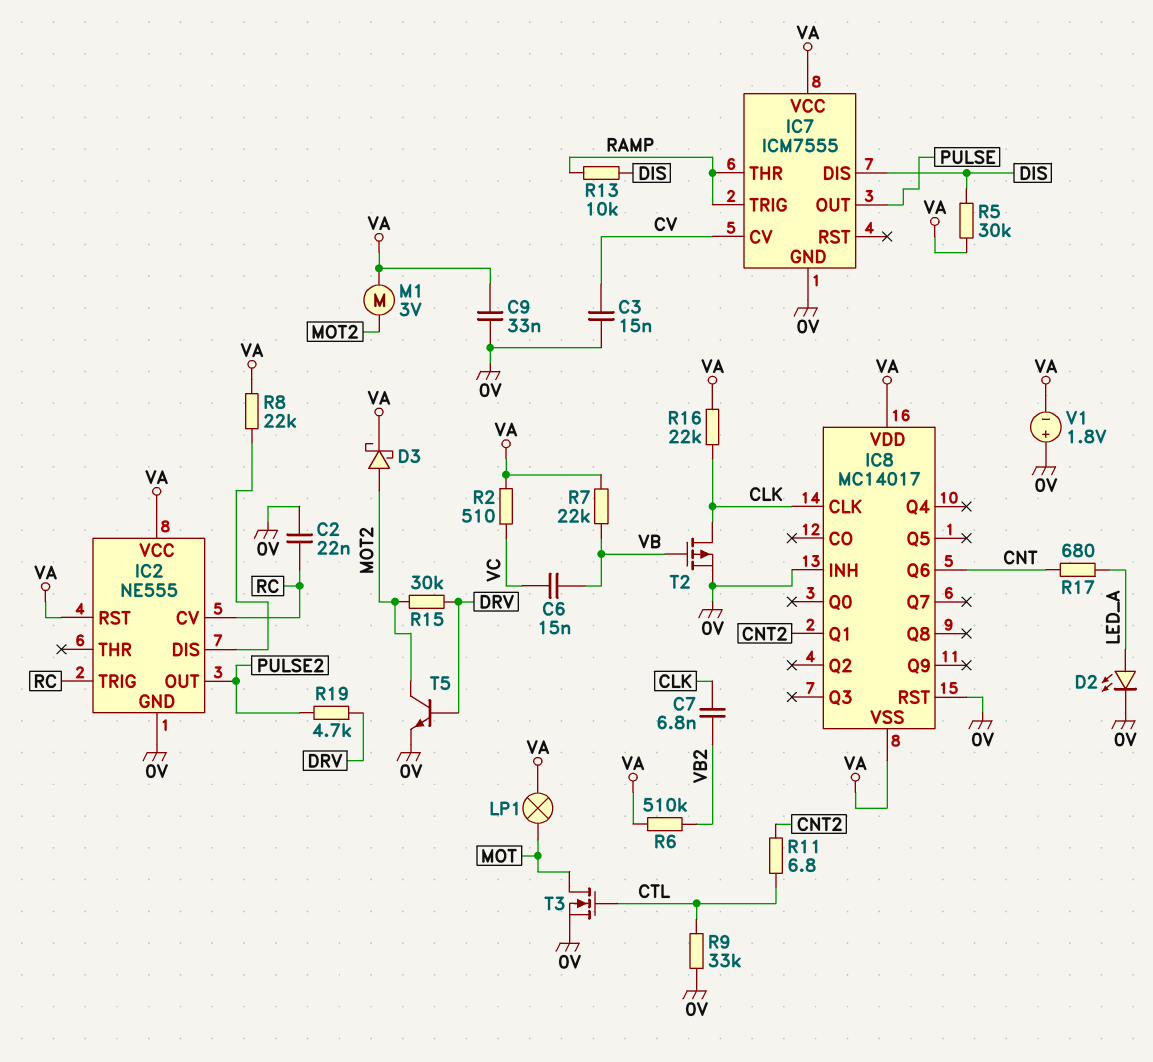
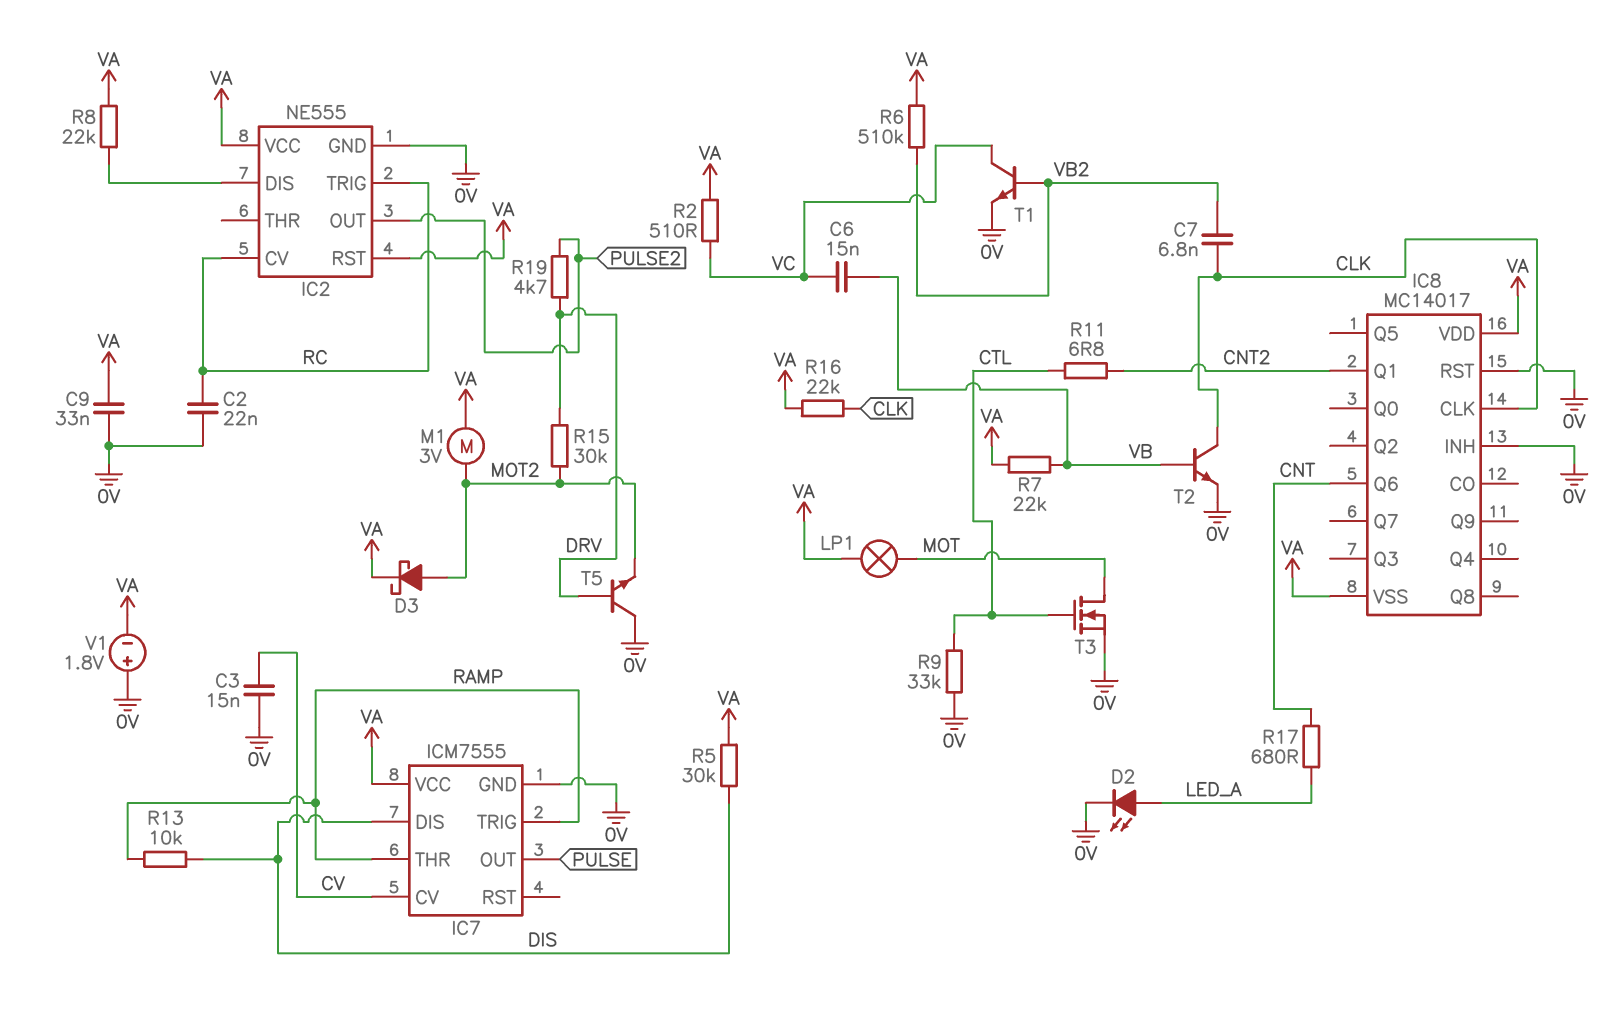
T1: none -> NPN (B VB2, C VC, E 0V)
T2: PMOS (G VB, D CLK, S 0V) -> NPN (B VB, C CLK, E 0V)
T5: NPN (B DRV, C MOT2, E 0V) -> NPN (B DRV, C 0V, E MOT2)

